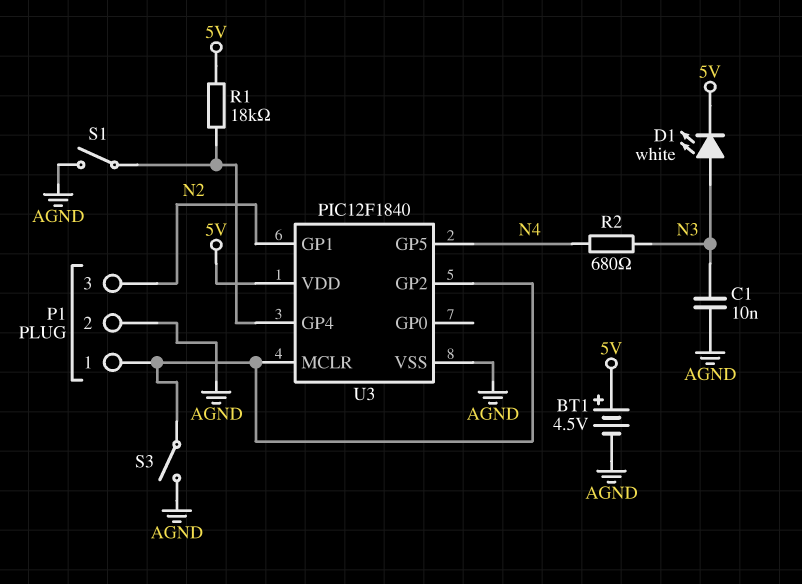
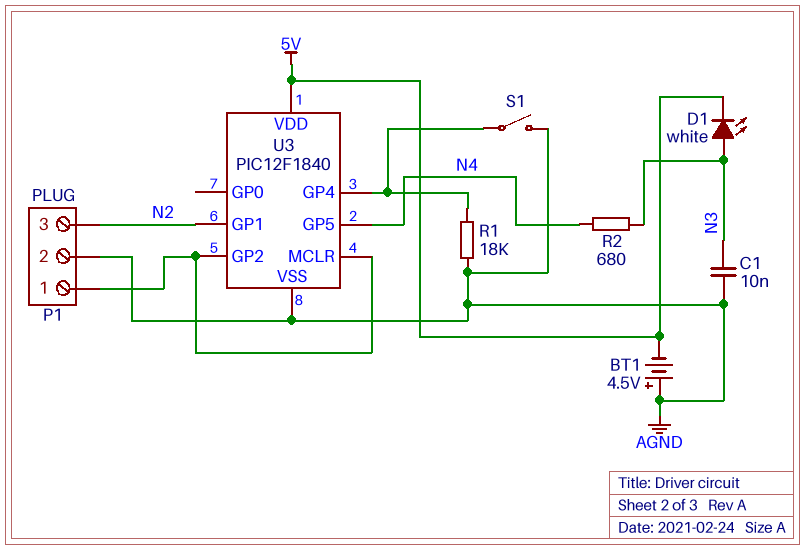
BT1: 4.5V (plus 5V, minus AGND) -> 4.5V (plus AGND, minus 5V)
R1: 18k (5V, U3/GP4) -> 18k (AGND, U3/GP4)
S3: switch (AGND, P1/1) -> none

